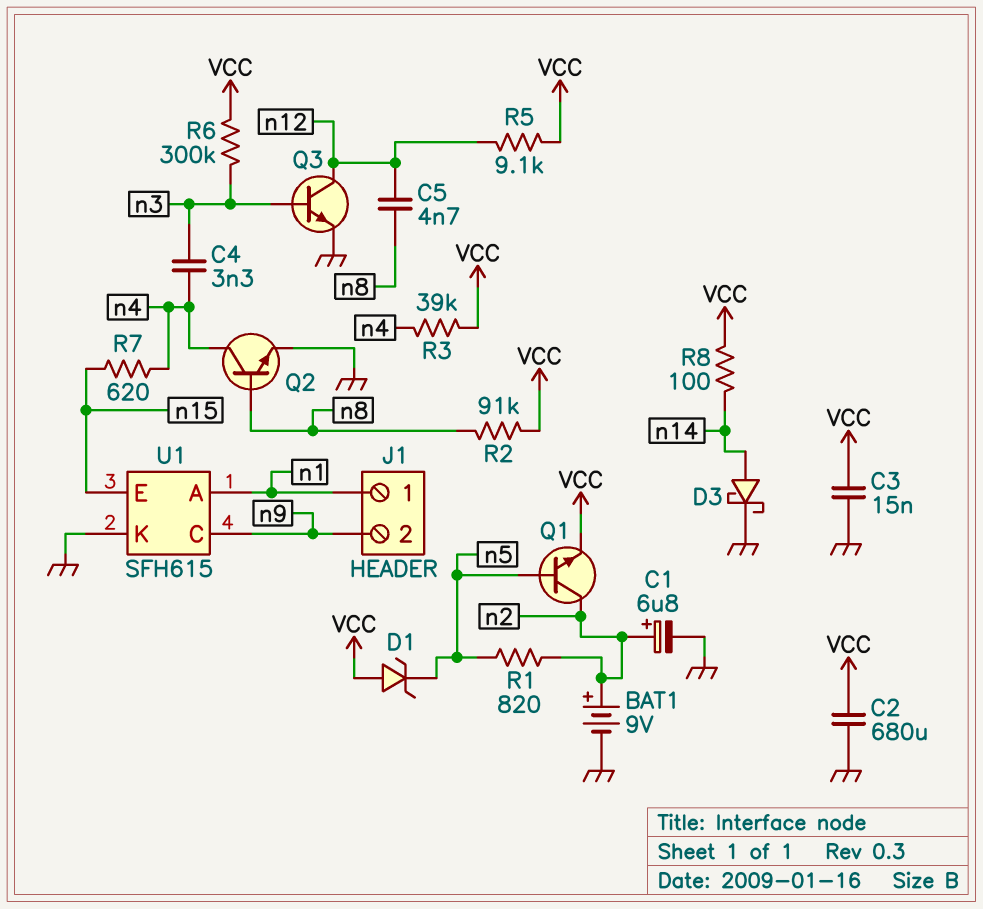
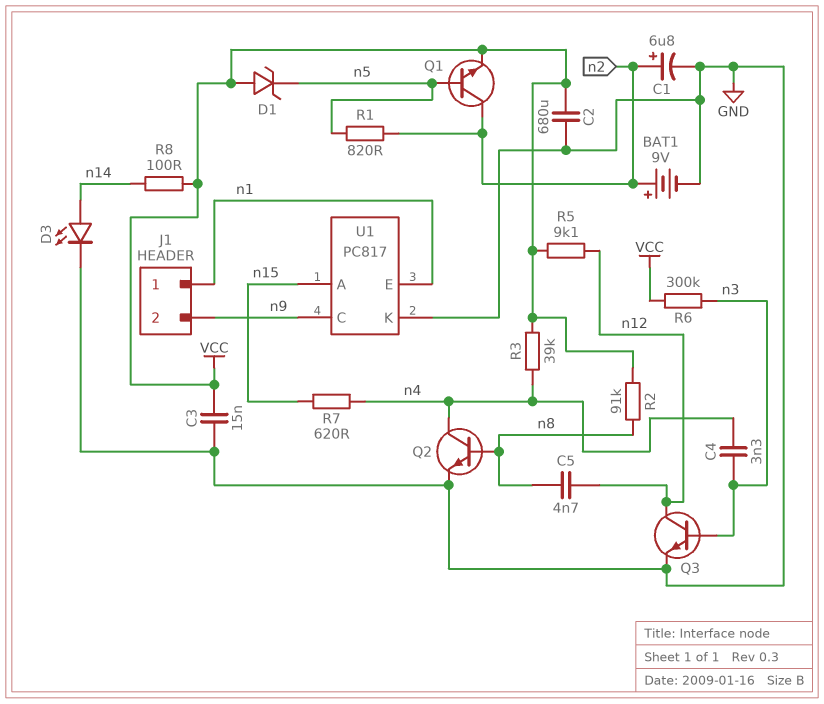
D3: schottky (A n14, K GND) -> LED (A n14, K GND)
U1: SFH615 -> PC817
U1 pin A: n1 -> n15
U1 pin E: n15 -> n1

